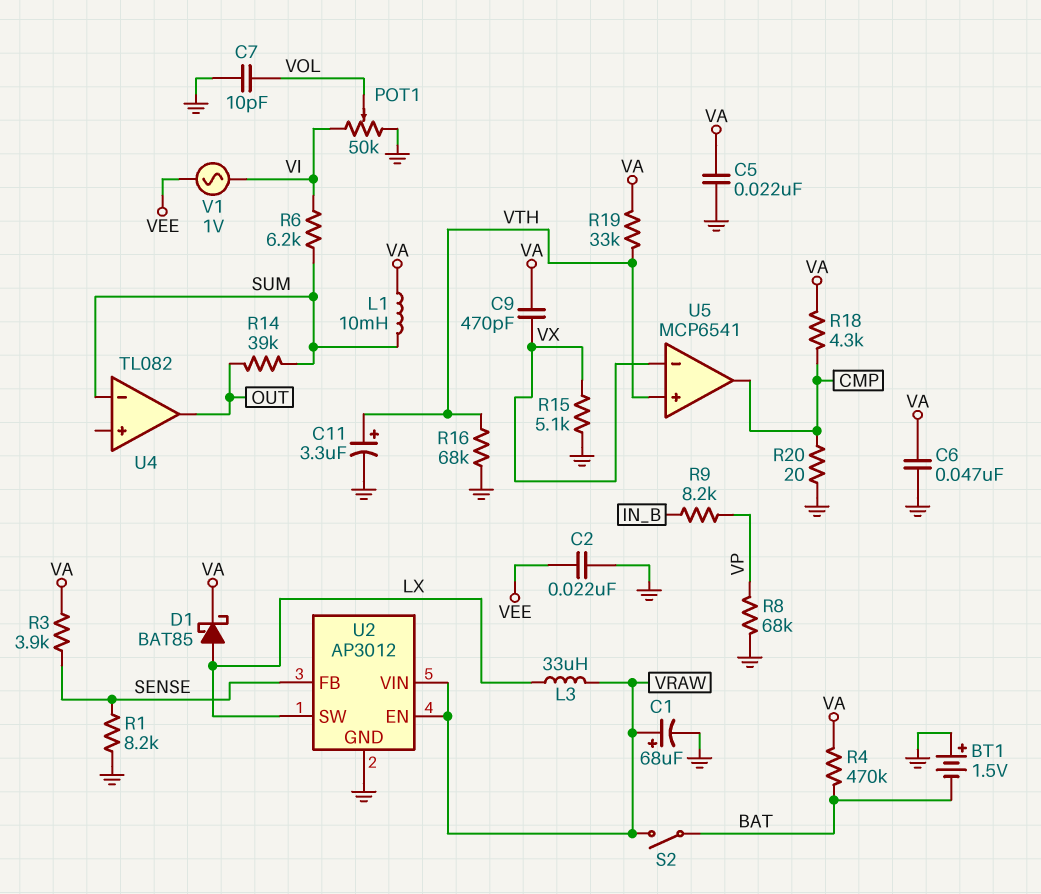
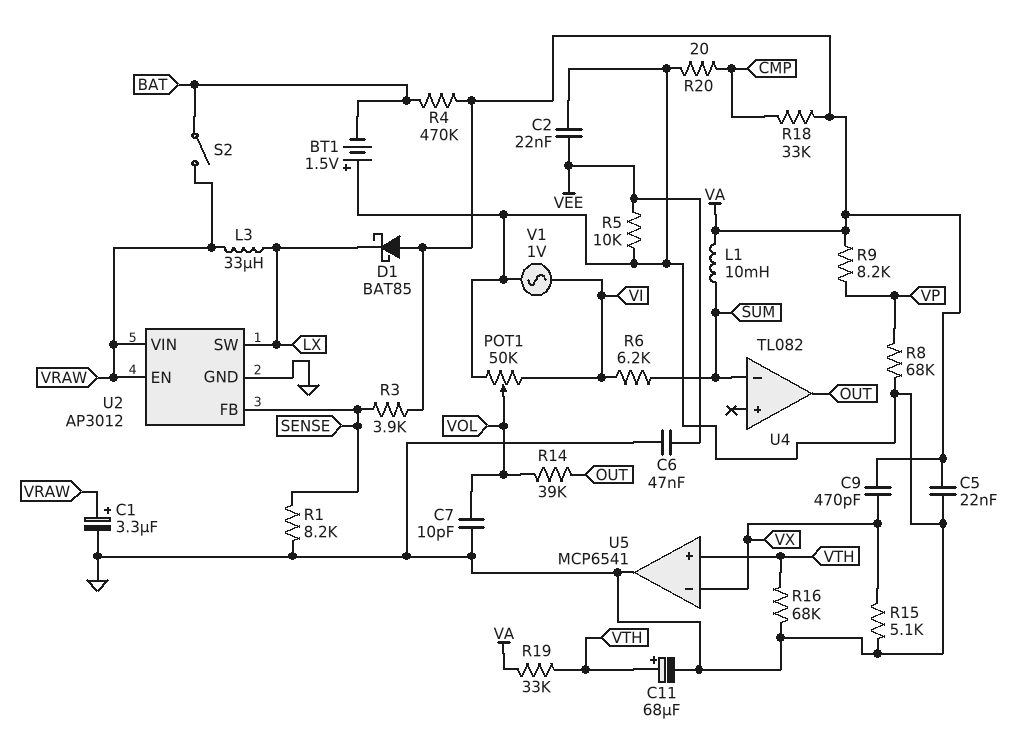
C1: 68uF (plus VRAW, minus GND) -> 3.3uF (plus VRAW, minus GND)
C6: 47nF (GND, VA) -> 47nF (GND, VEE)
C11: 3.3uF (plus VTH, minus GND) -> 68uF (plus VTH, minus GND)
D1: schottky BAT85 (A LX, K VA) -> schottky BAT85 (A VA, K LX)
R5: none -> 10k (GND, VEE)
R9: 8.2k (IN_B, VP) -> 8.2k (VA, VP)
R14: 39k (OUT, SUM) -> 39k (OUT, VOL)
R18: 4.3k (CMP, VA) -> 33k (CMP, VA)
U5 pin out: CMP -> GND
V1: AC 1V (VEE, VI) -> AC 1V (GND, VI)

